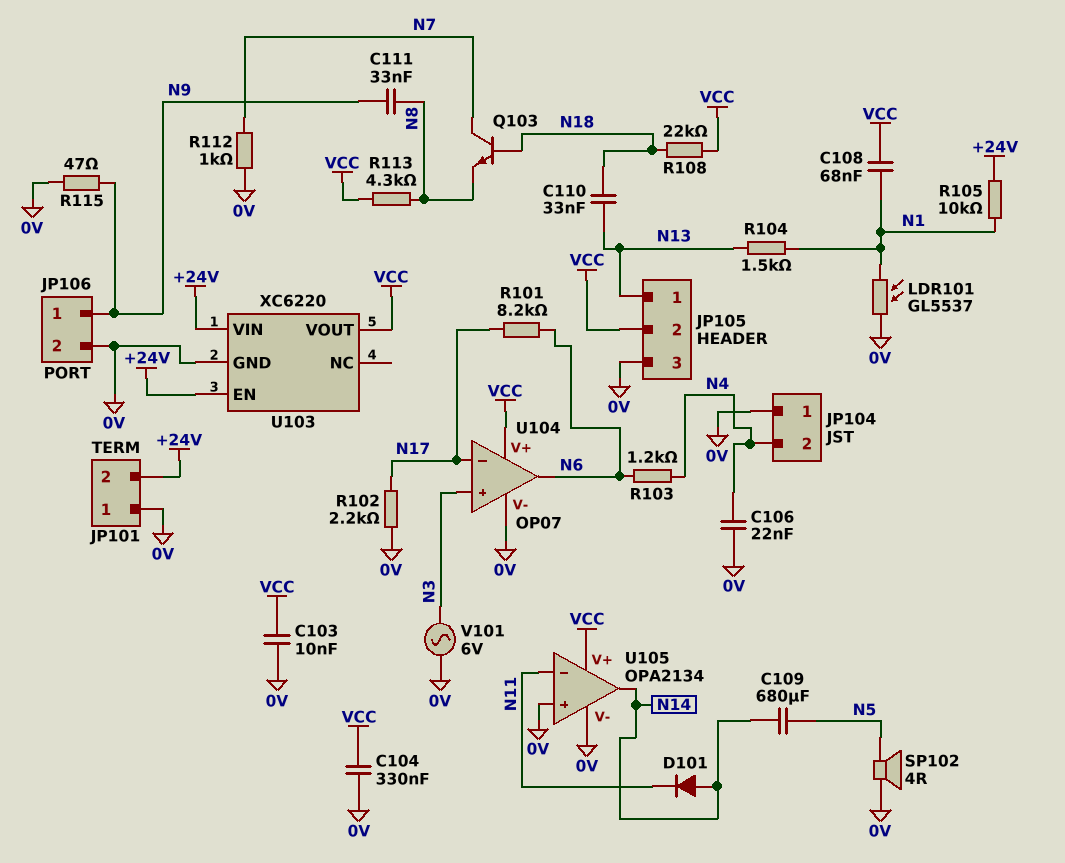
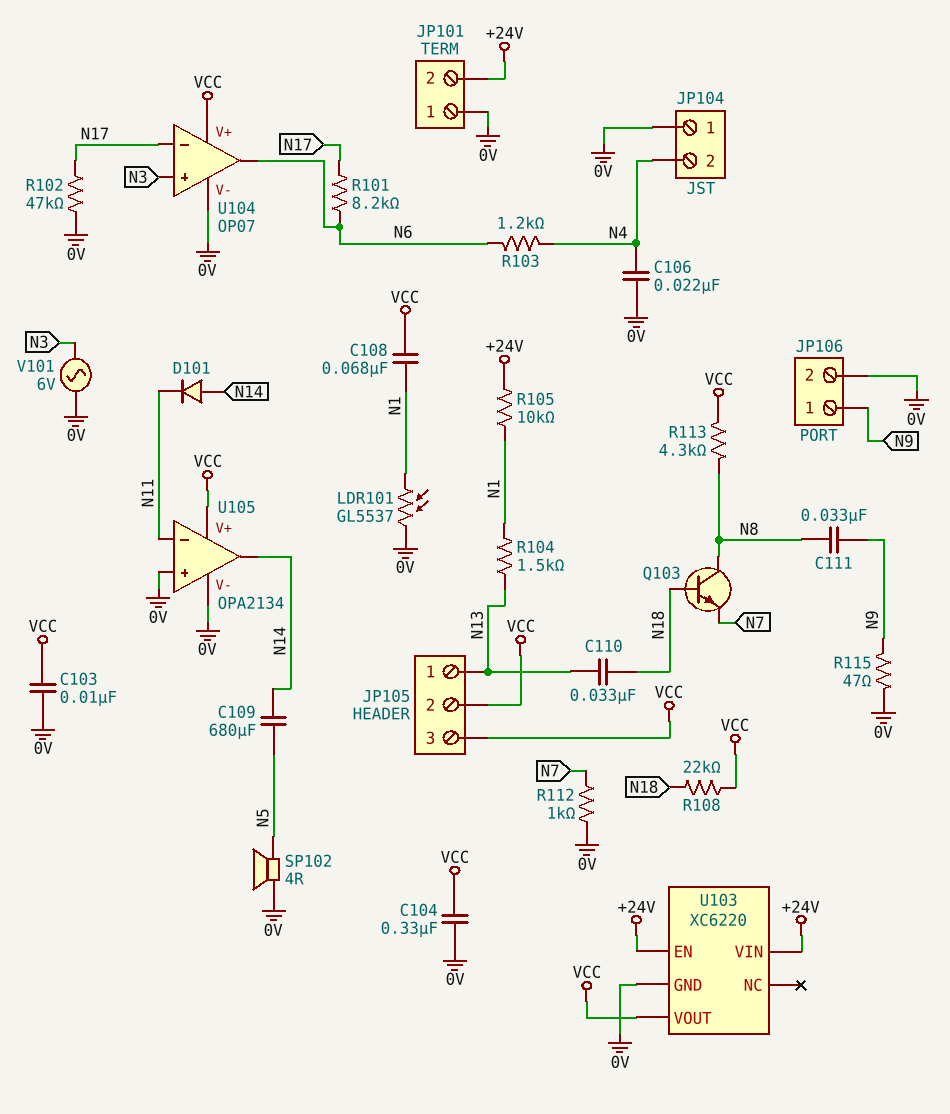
JP105 pin 3: 0V -> VCC
Q103: NPN (B N18, C N7, E N8) -> NPN (B N18, C N8, E N7)
R102: 2.2k (0V, N17) -> 47k (0V, N17)

